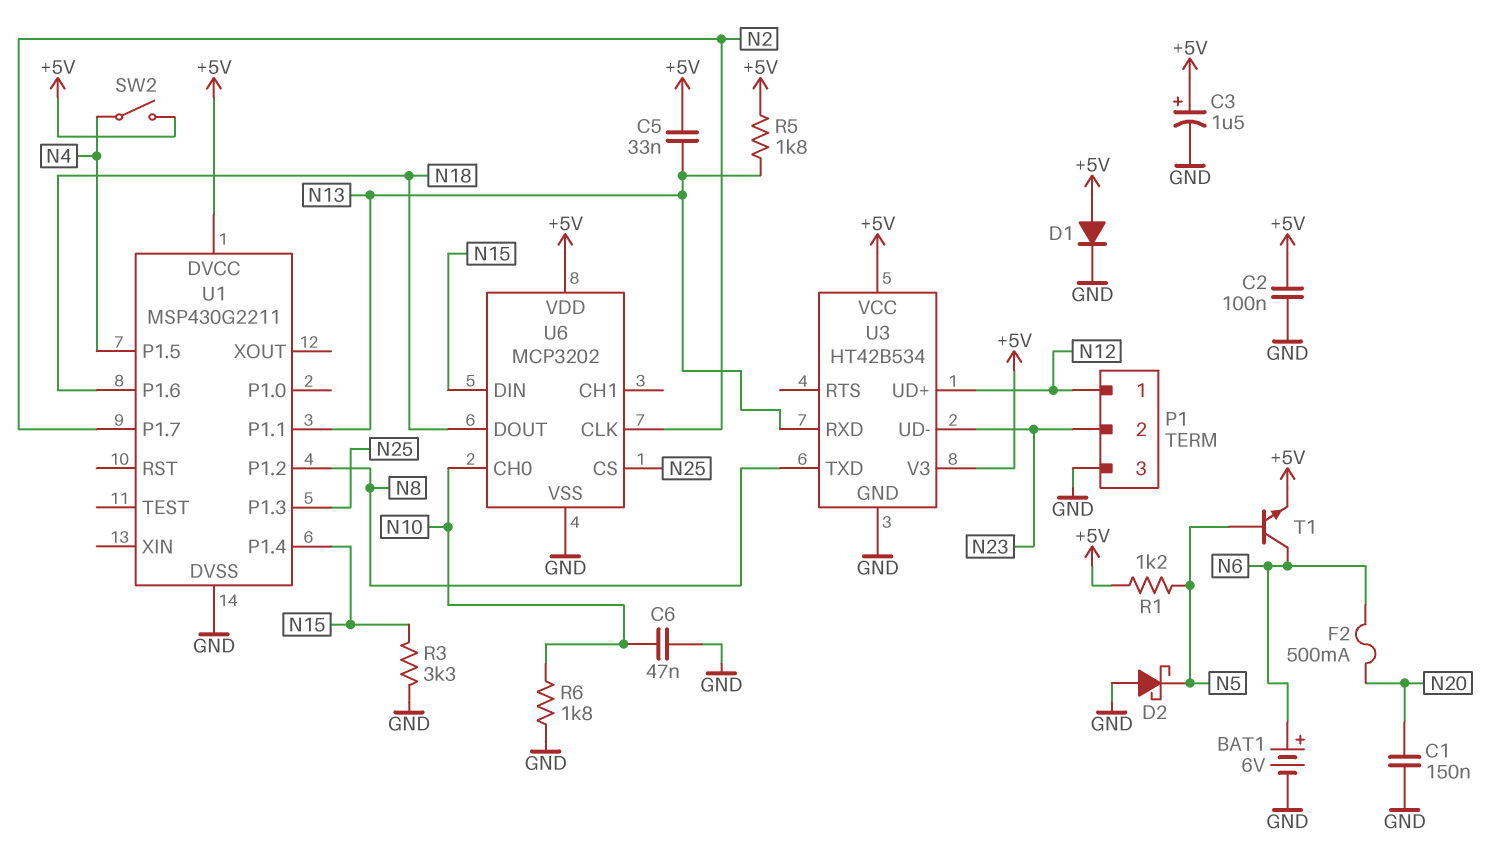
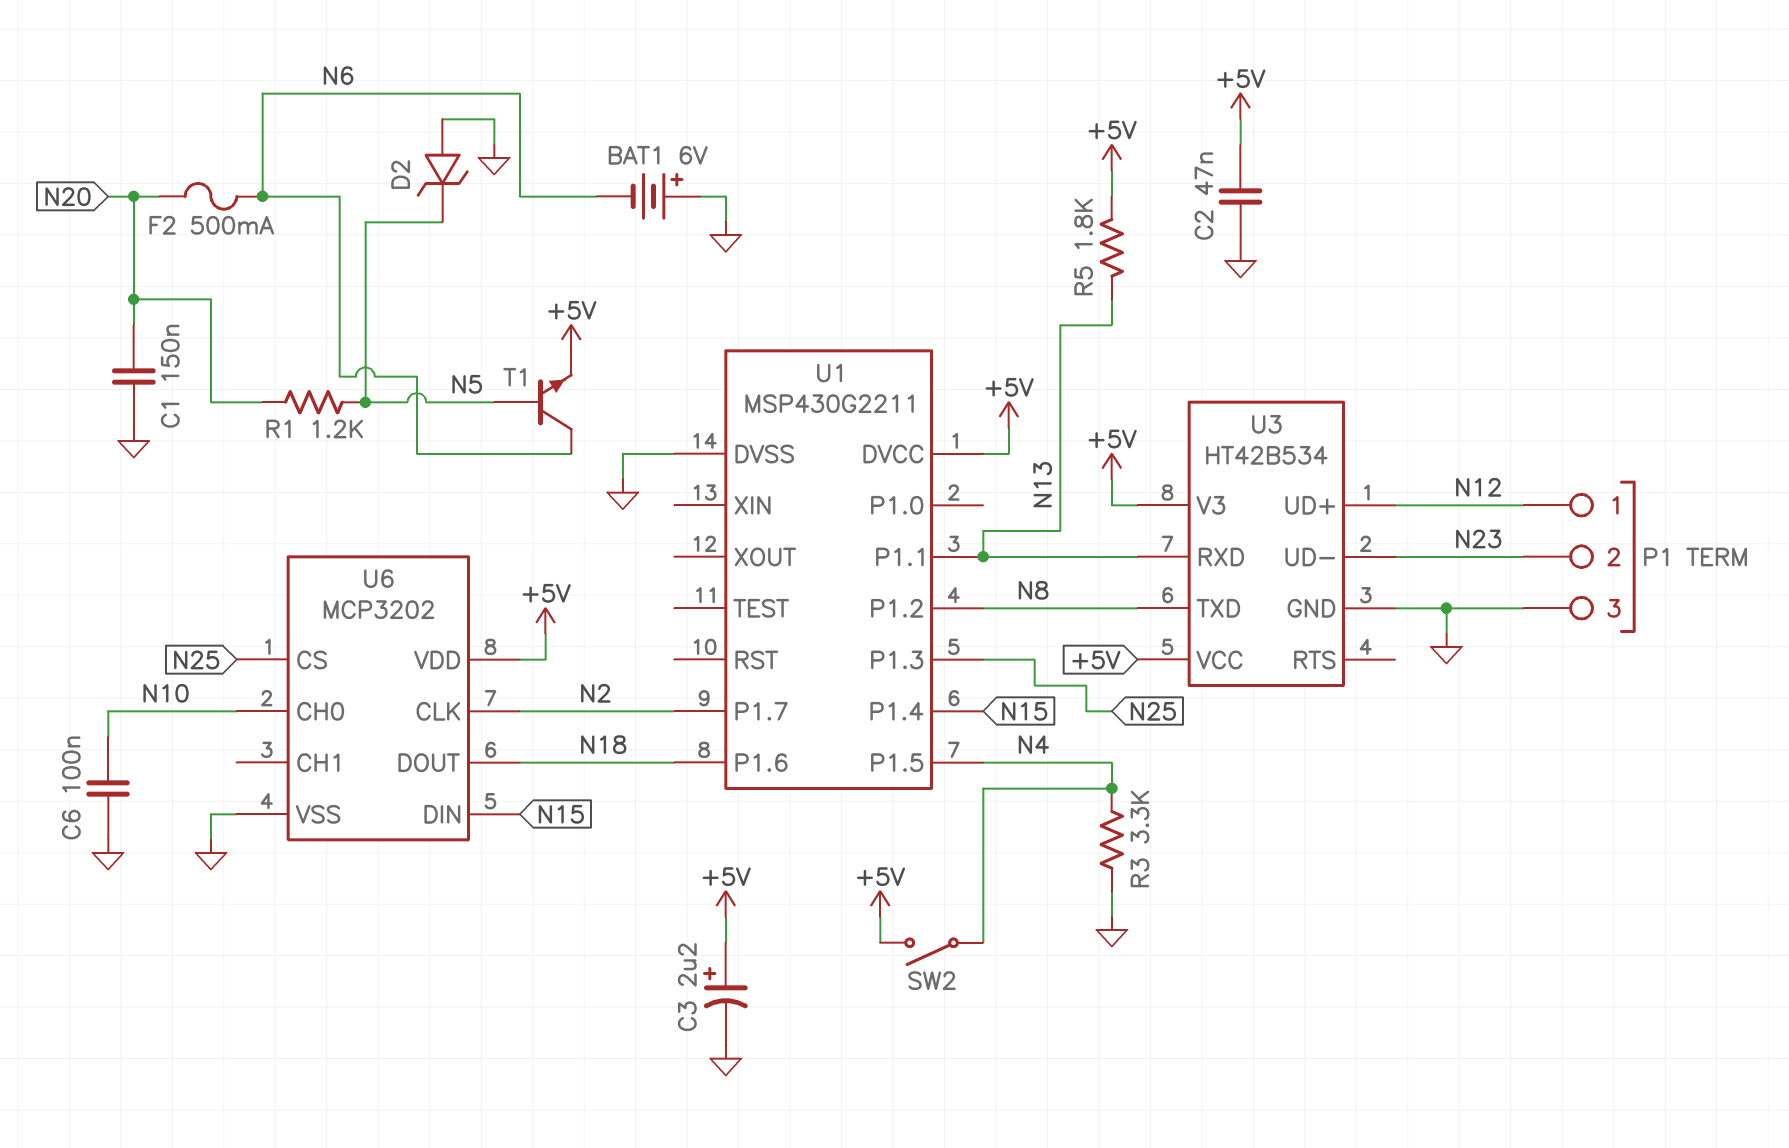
BAT1: 6V (plus N6, minus GND) -> 6V (plus GND, minus N6)
C2: 100nF (+5V, GND) -> 47nF (+5V, GND)
C3: 1.5uF (plus +5V, minus GND) -> 2.2uF (plus +5V, minus GND)
C5: 33nF (+5V, N13) -> none
C6: 47nF (GND, N10) -> 100nF (GND, N10)
D1: diode (A +5V, K GND) -> none
D2: schottky (A GND, K N5) -> zener (A GND, K N5)
R1: 1.2k (+5V, N5) -> 1.2k (N5, N20)
R3: 3.3k (GND, N15) -> 3.3k (GND, N4)
R6: 1.8k (GND, N10) -> none

